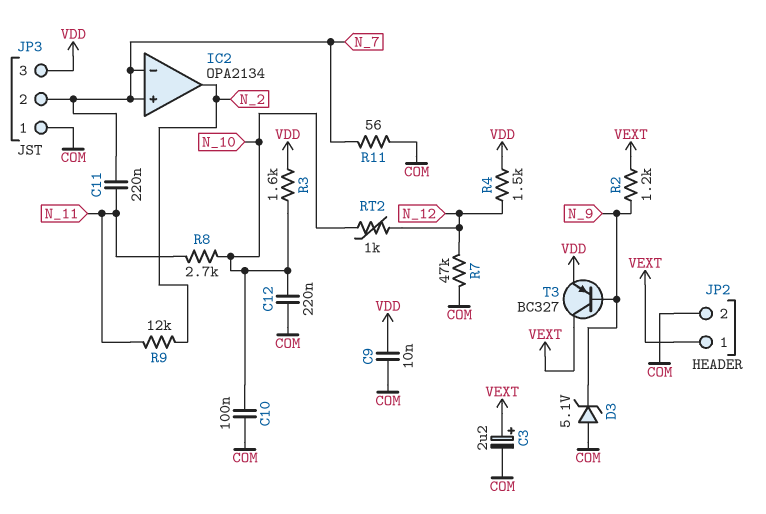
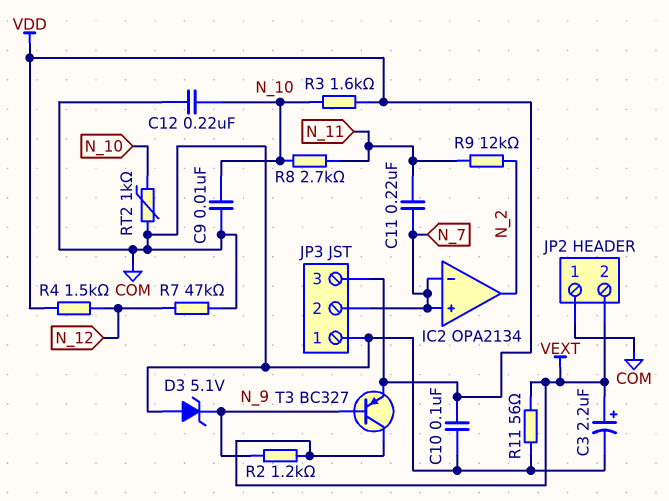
C9: 10nF (COM, VDD) -> 10nF (COM, N_10)
C10: 100nF (COM, N_10) -> 100nF (COM, VDD)
JP2 pin 1: VEXT -> COM
JP2 pin 2: COM -> VEXT
R11: 56 (COM, N_7) -> 56 (COM, VEXT)
RT2: 1k (N_10, N_12) -> 1k (COM, N_10)

